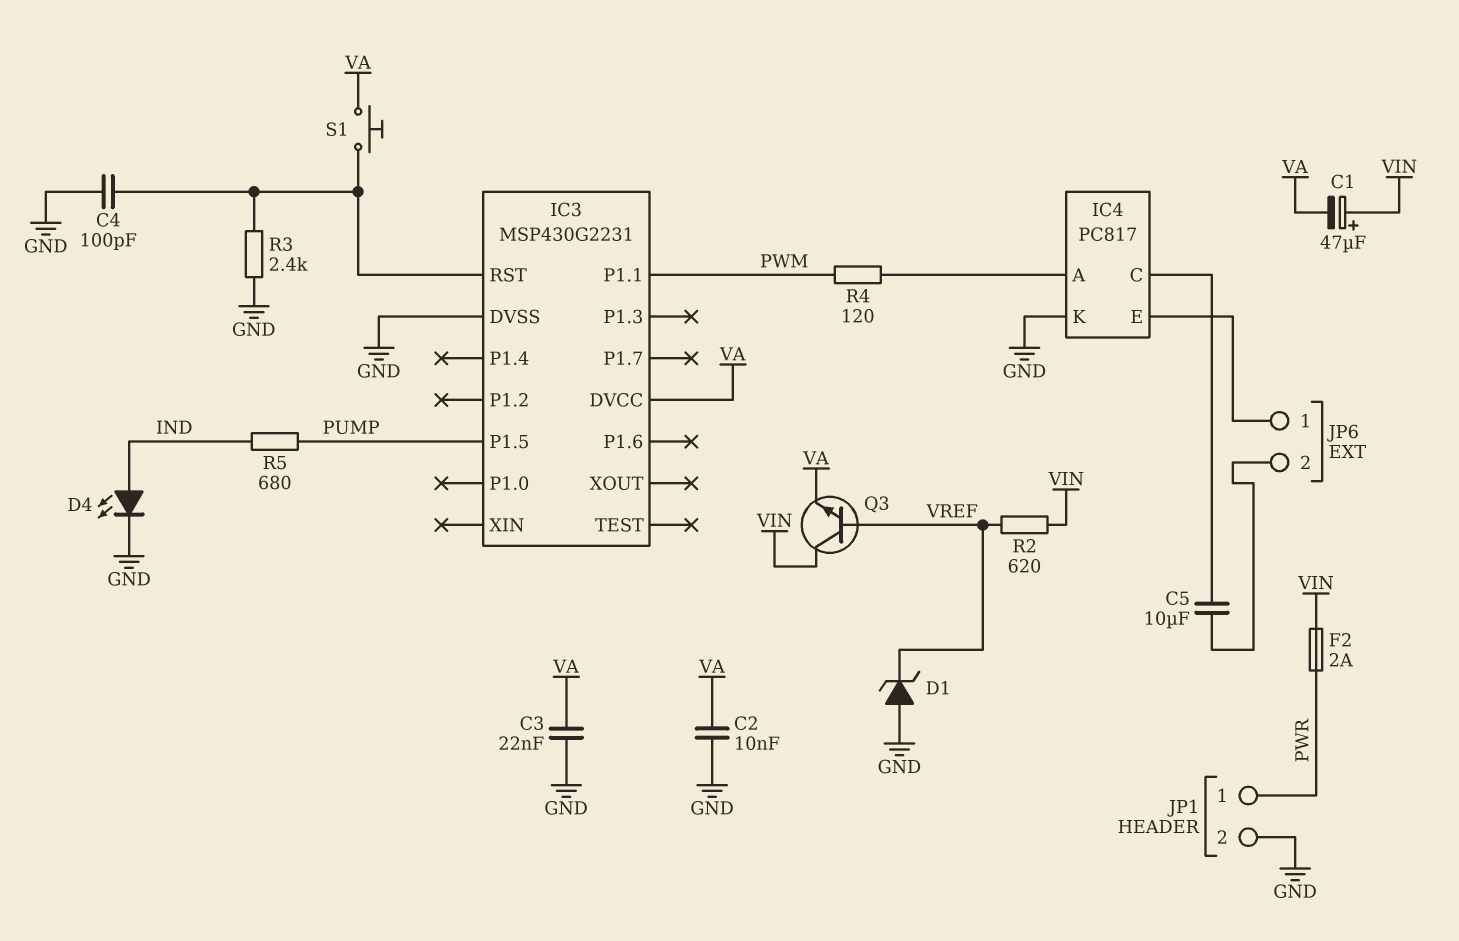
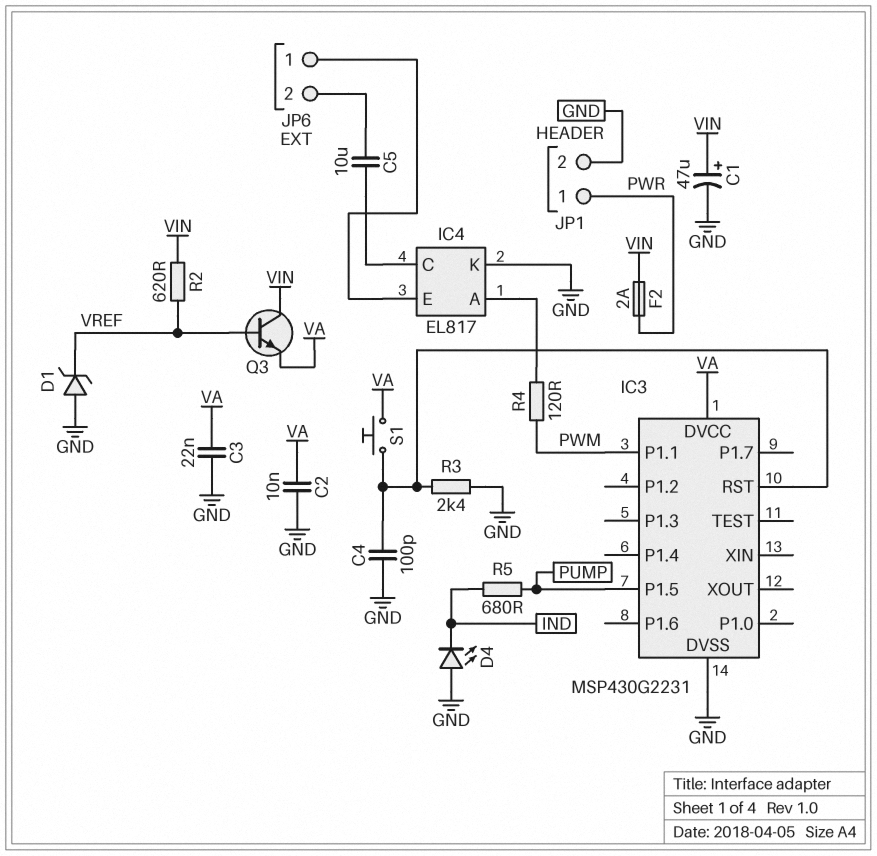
C1: 47uF (plus VIN, minus VA) -> 47uF (plus VIN, minus GND)
D4: LED (A IND, K GND) -> LED (A GND, K IND)
IC4: PC817 -> EL817

